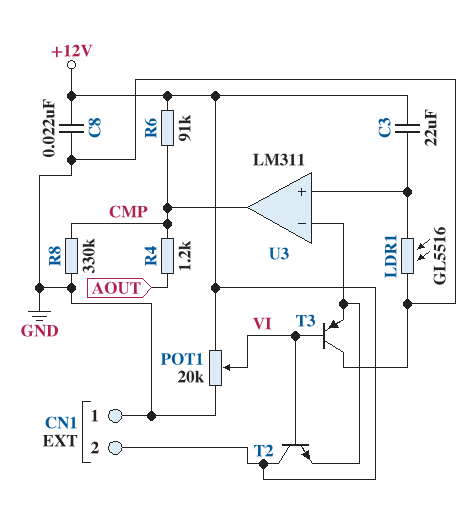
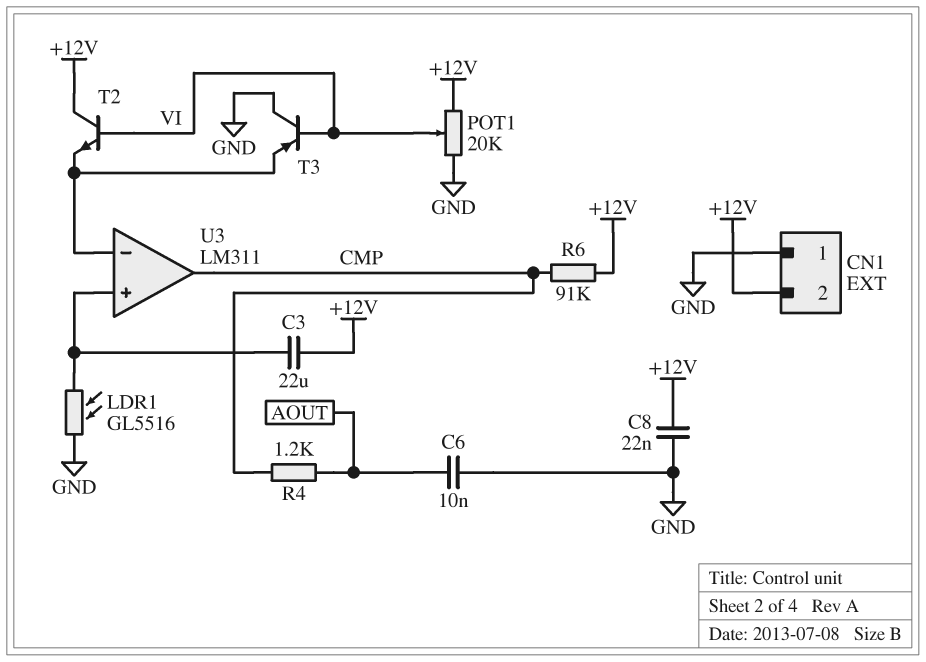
C6: none -> 10nF (AOUT, GND)
R8: 330k (CMP, GND) -> none

